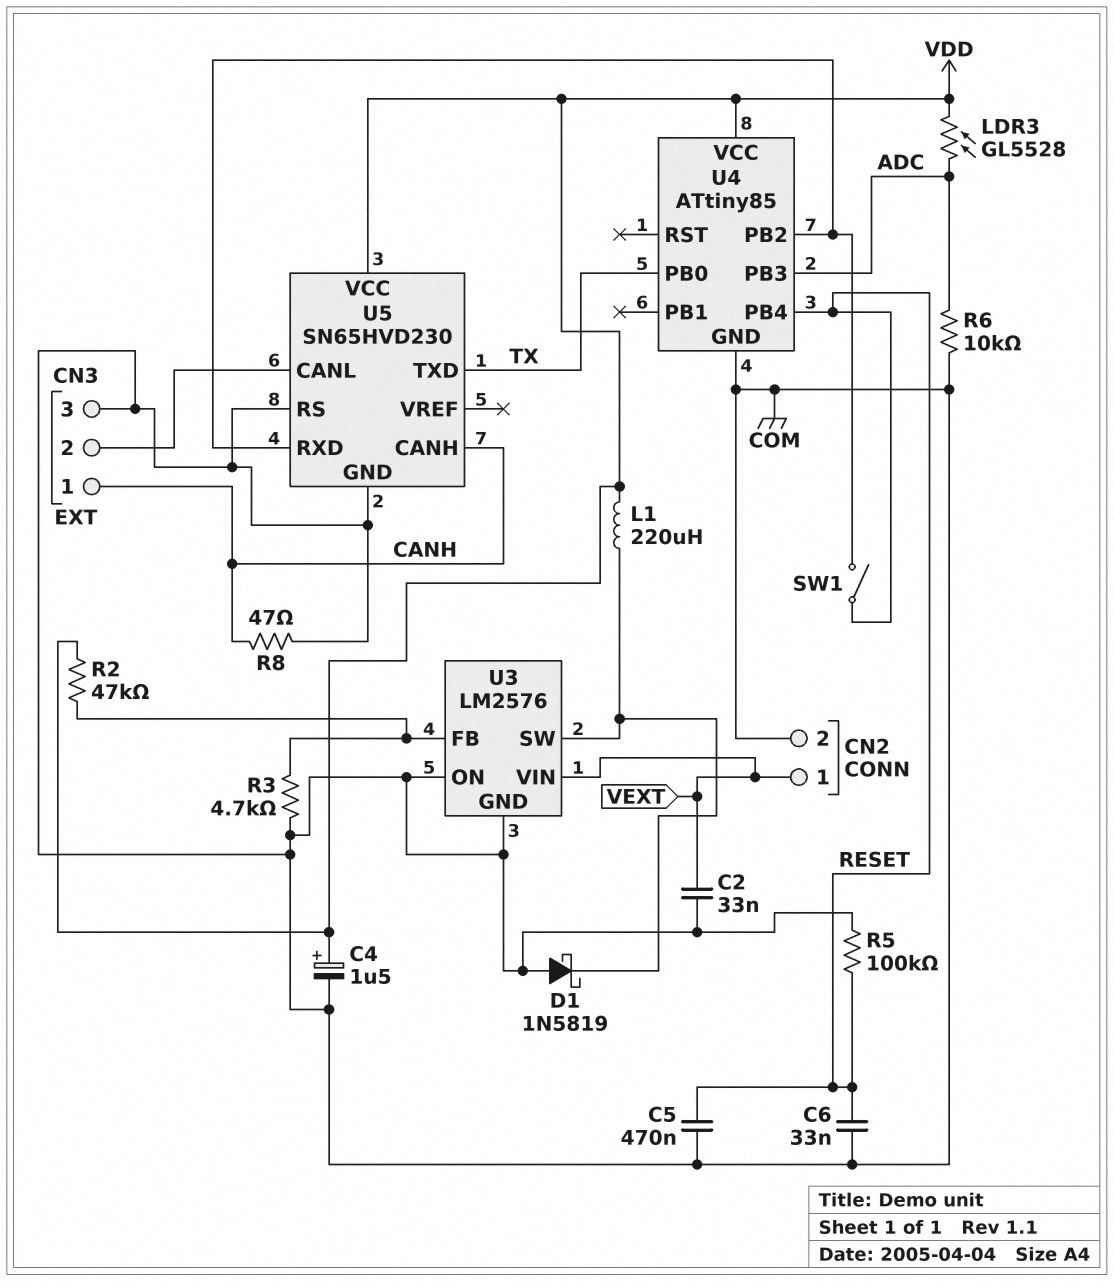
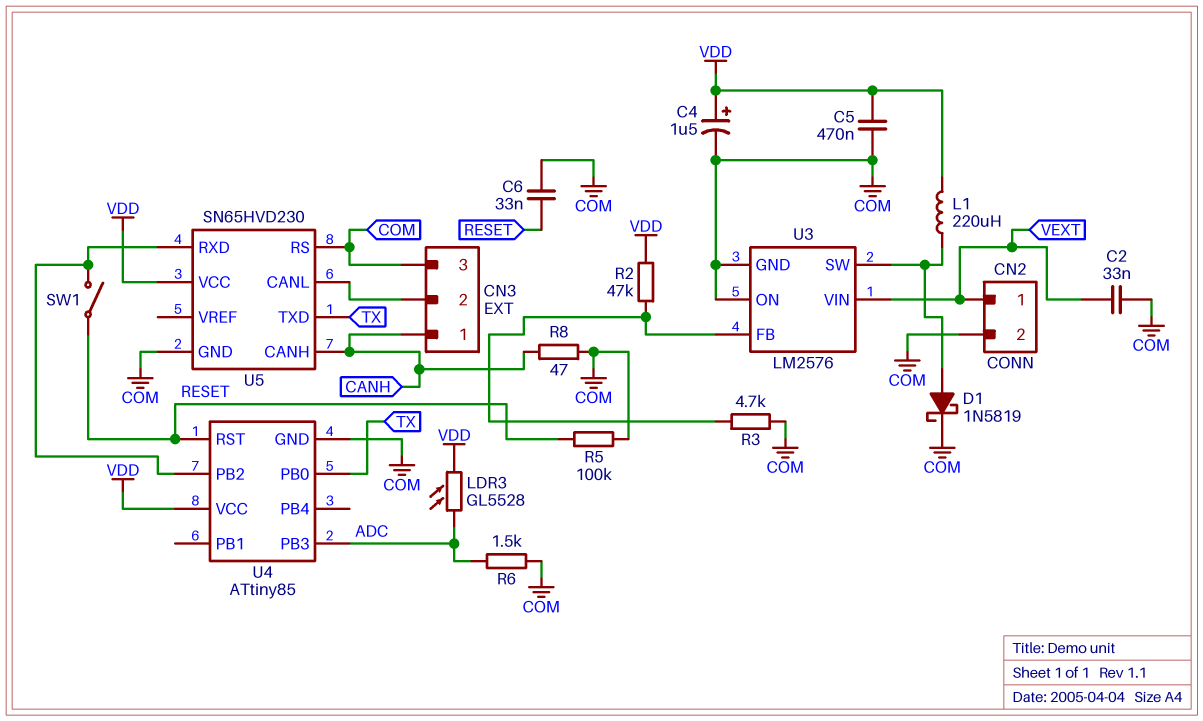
C5: 470nF (COM, RESET) -> 470nF (COM, VDD)
D1: schottky 1N5819 (A COM, K U3/SW) -> schottky 1N5819 (A U3/SW, K COM)
R6: 10k (ADC, COM) -> 1.5k (ADC, COM)
U4 pin PB4: RESET -> none
U4 pin RST: none -> RESET

